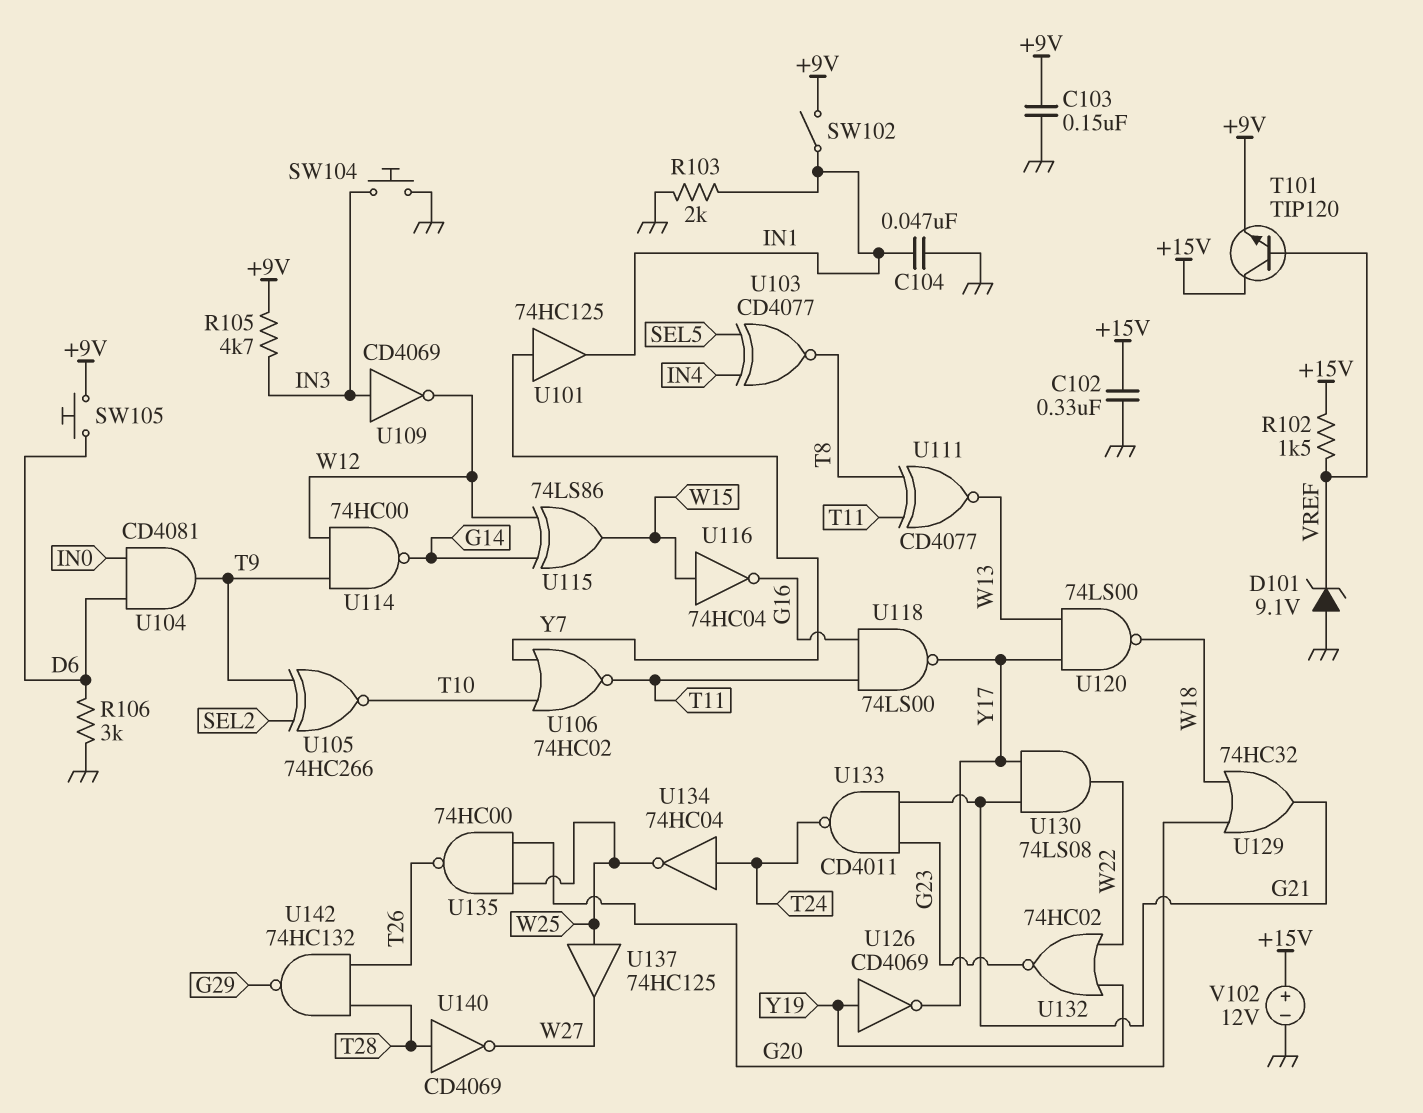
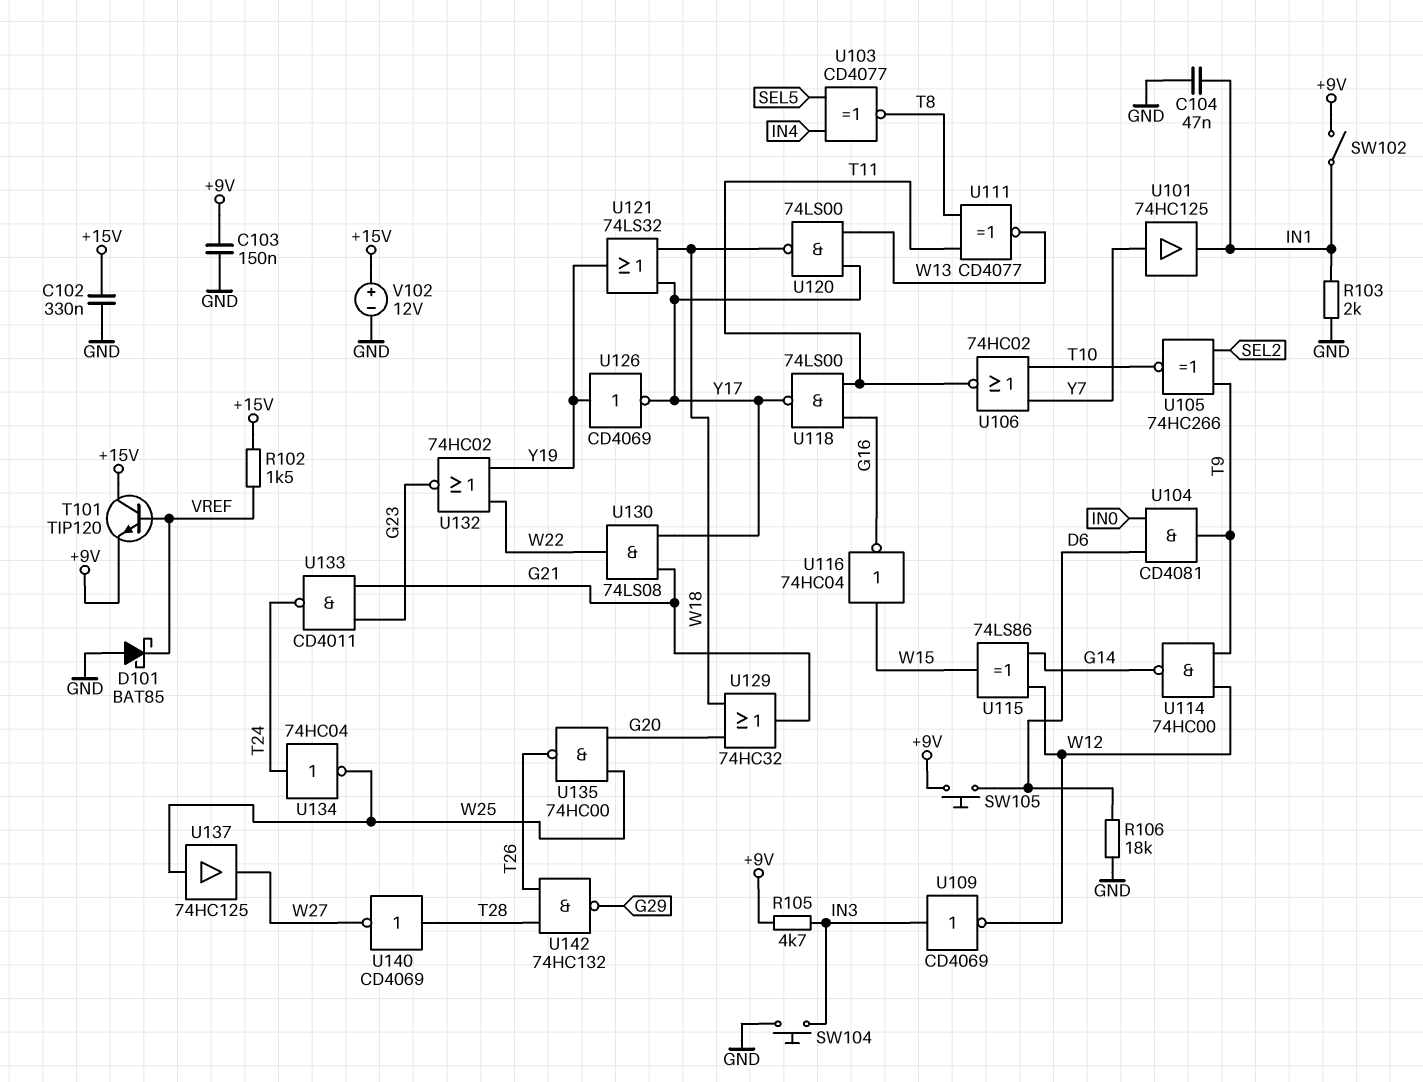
D101: zener 9.1V (A GND, K VREF) -> schottky BAT85 (A GND, K VREF)
R106: 3k (D6, GND) -> 18k (D6, GND)
U121: none -> OR 74LS32 (in W18, in Y17, out Y19)

